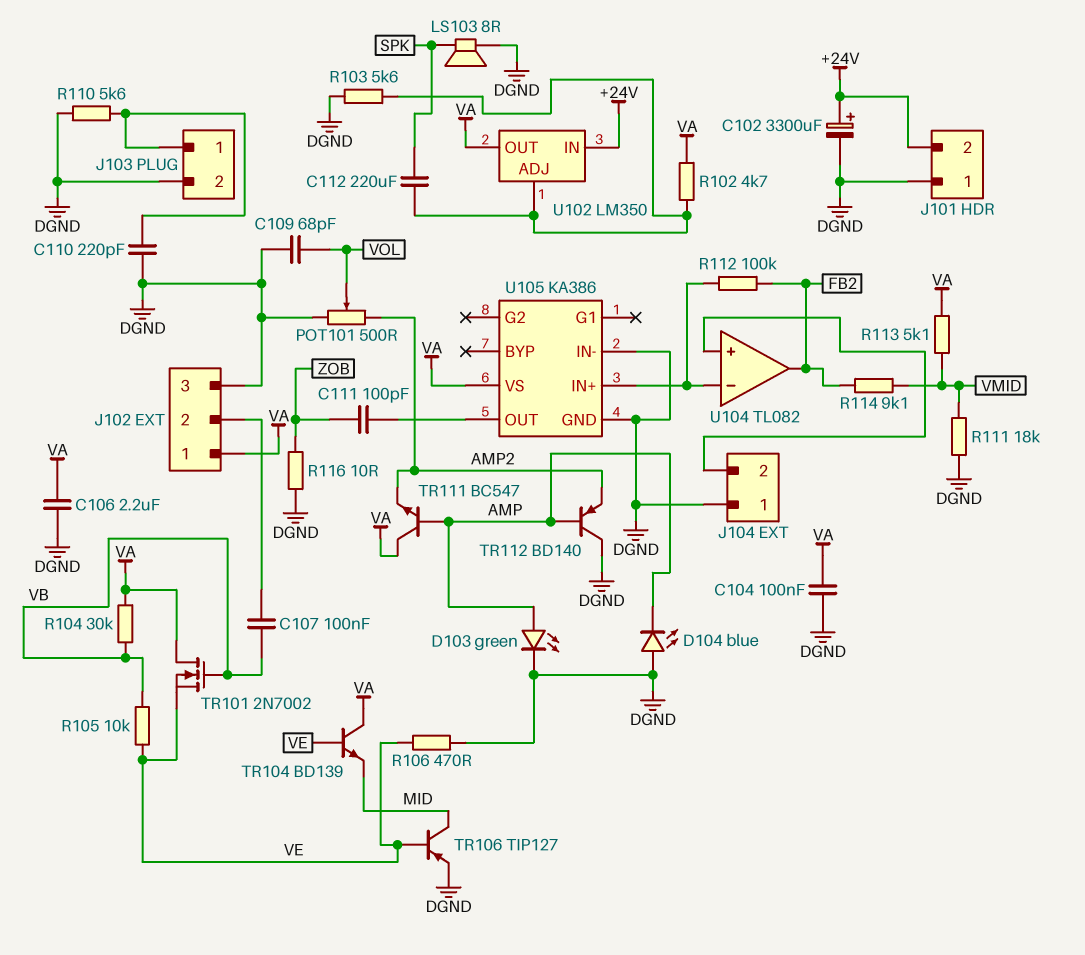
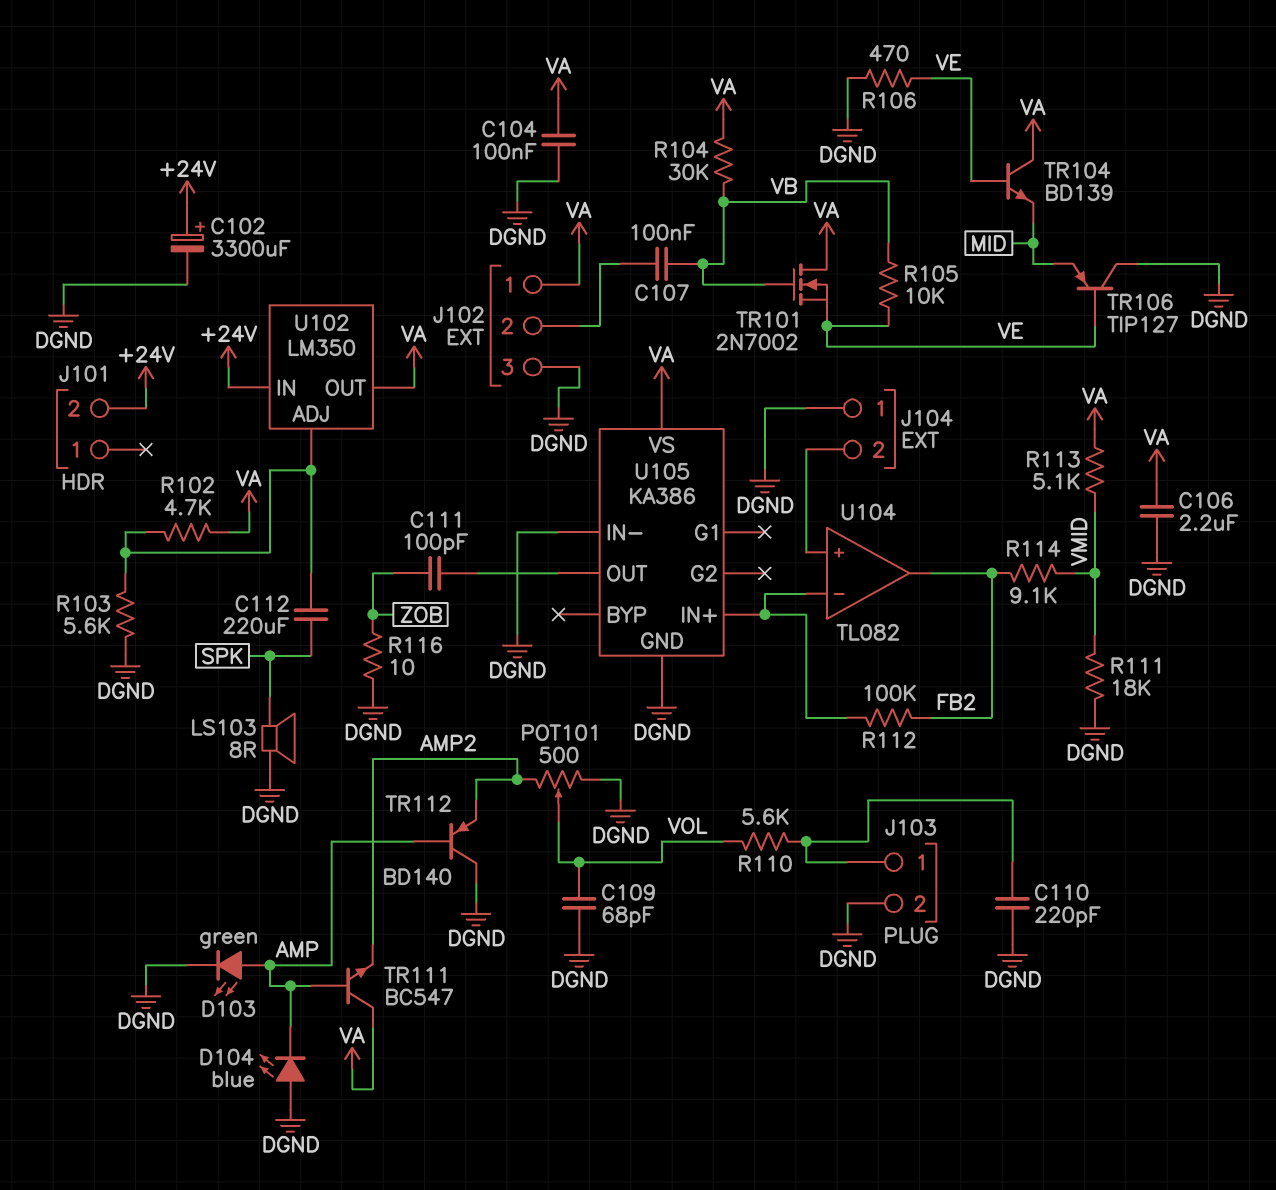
J101 pin 1: DGND -> none
R110: 5.6k (DGND, J103/1) -> 5.6k (J103/1, VOL)
TR106: PNP TIP127 (B VE, C MID, E DGND) -> PNP TIP127 (B VE, C DGND, E MID)

